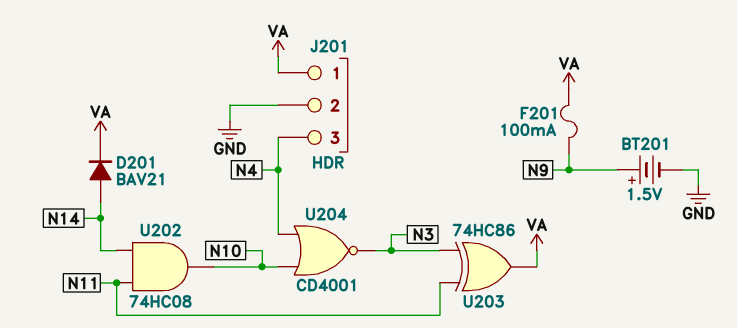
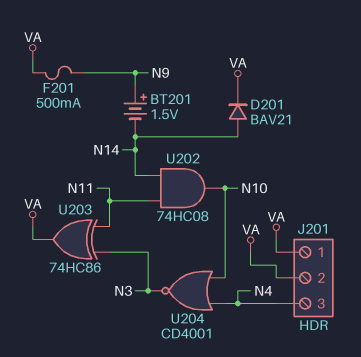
BT201: 1.5V (plus N9, minus GND) -> 1.5V (plus N9, minus N14)
F201: 100mA (N9, VA) -> 500mA (N9, VA)
J201 pin 2: GND -> VA

